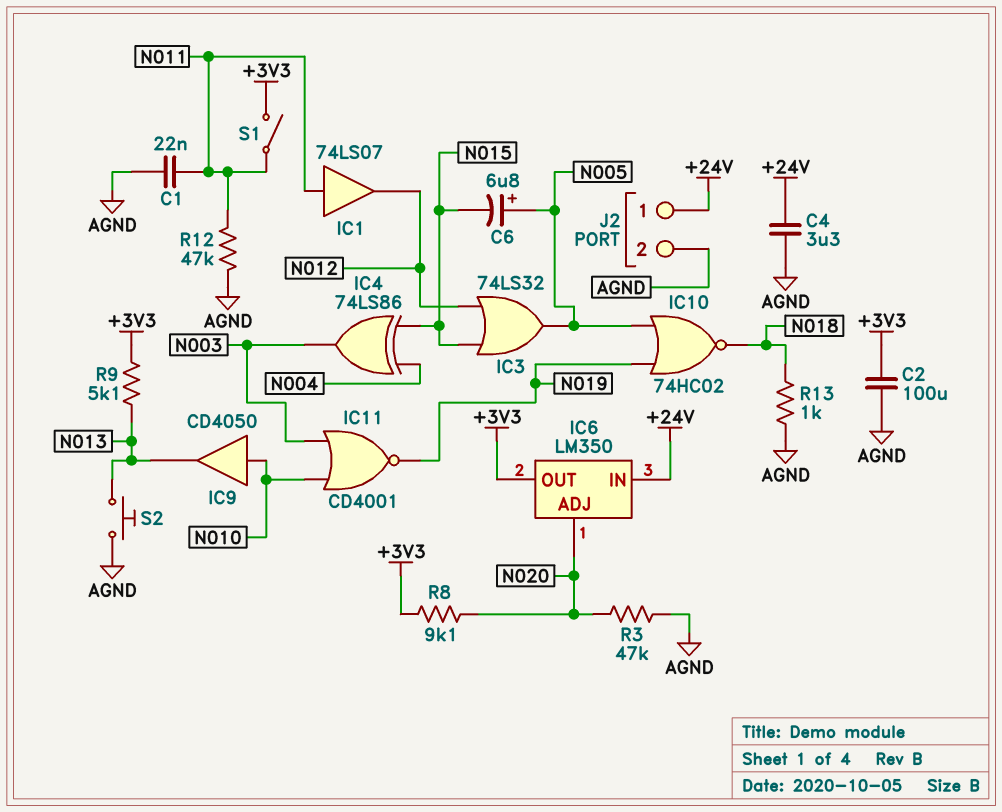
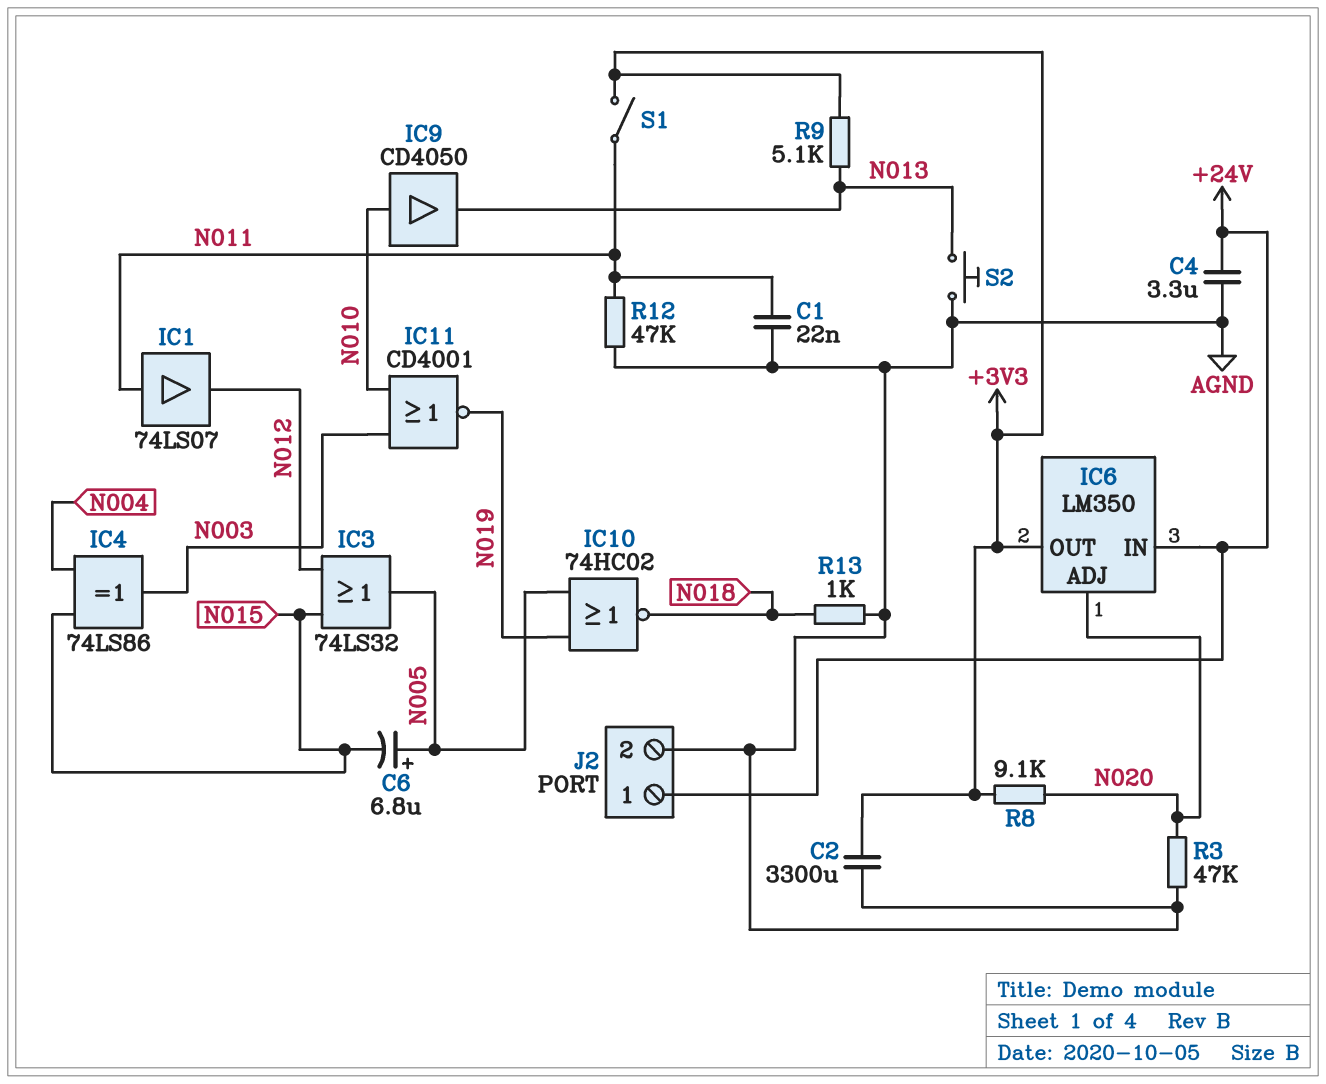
C2: 100uF (+3V3, AGND) -> 3300uF (+3V3, AGND)

